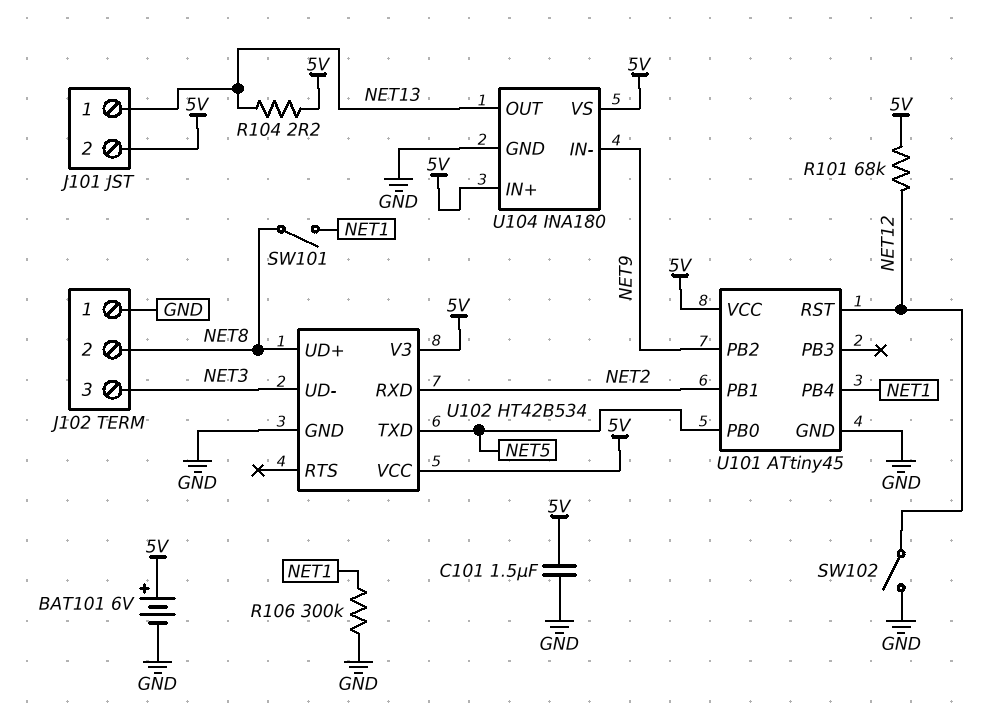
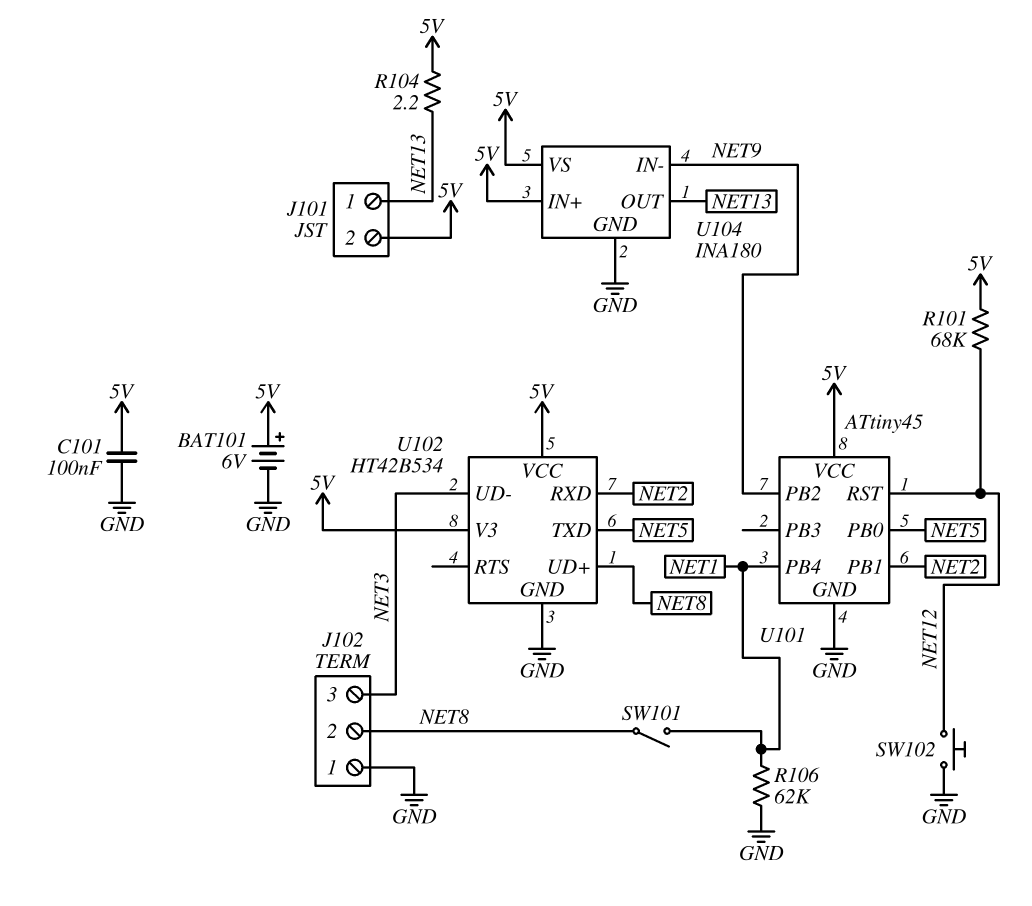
C101: 1.5uF (5V, GND) -> 100nF (5V, GND)
R106: 300k (GND, NET1) -> 62k (GND, NET1)
SW102: switch (GND, NET12) -> button (GND, NET12)

